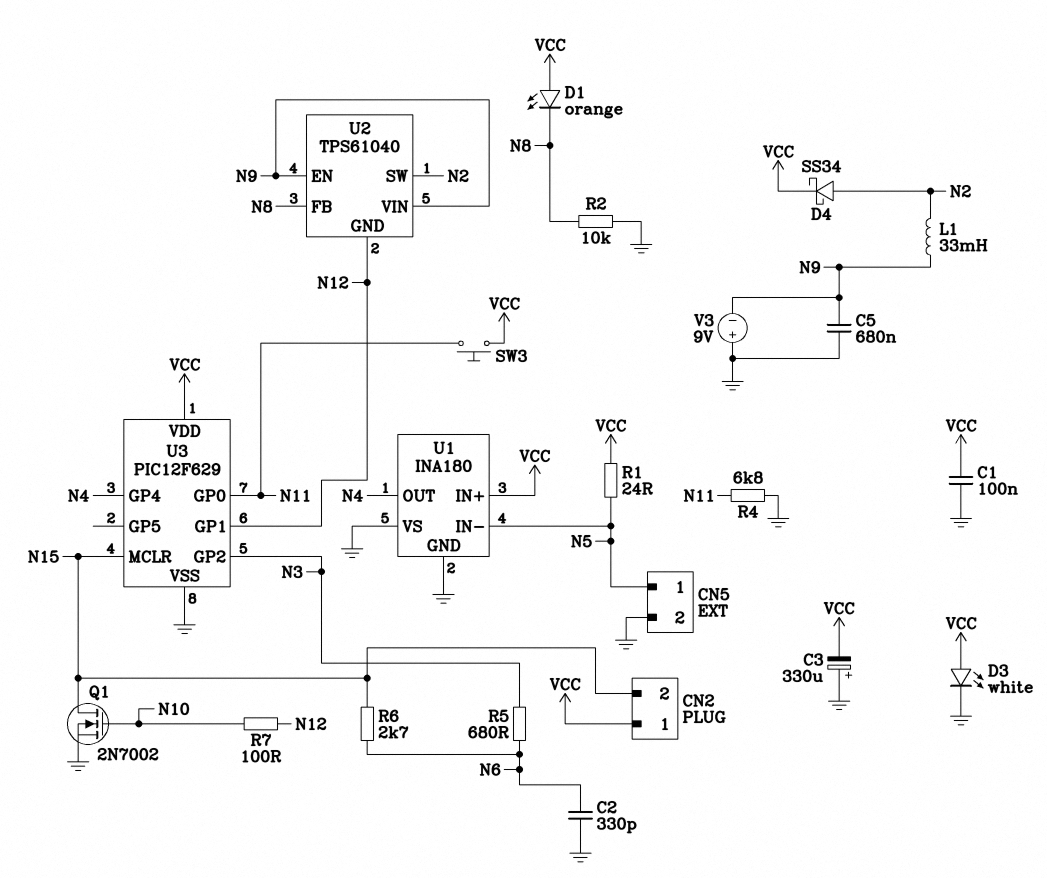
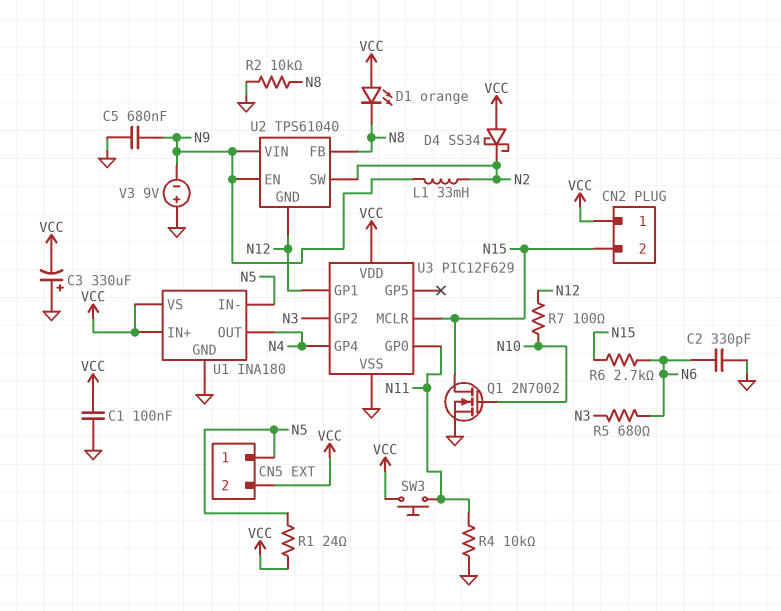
CN5 pin 2: GND -> VCC
D3: LED white (A VCC, K GND) -> none
D4: schottky SS34 (A N2, K VCC) -> schottky SS34 (A VCC, K N2)
R4: 6.8k (GND, N11) -> 10k (GND, N11)
U1 pin VS: GND -> VCC

